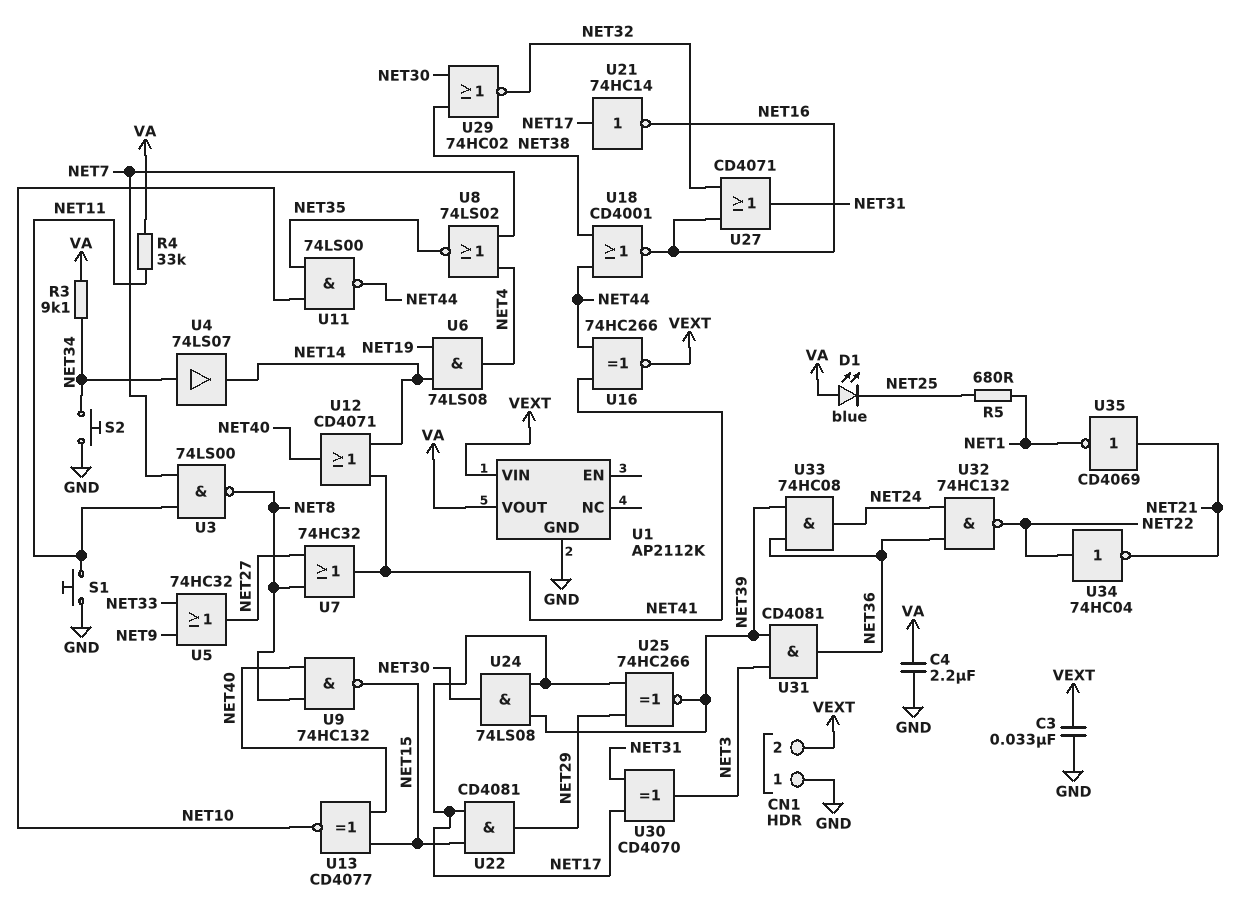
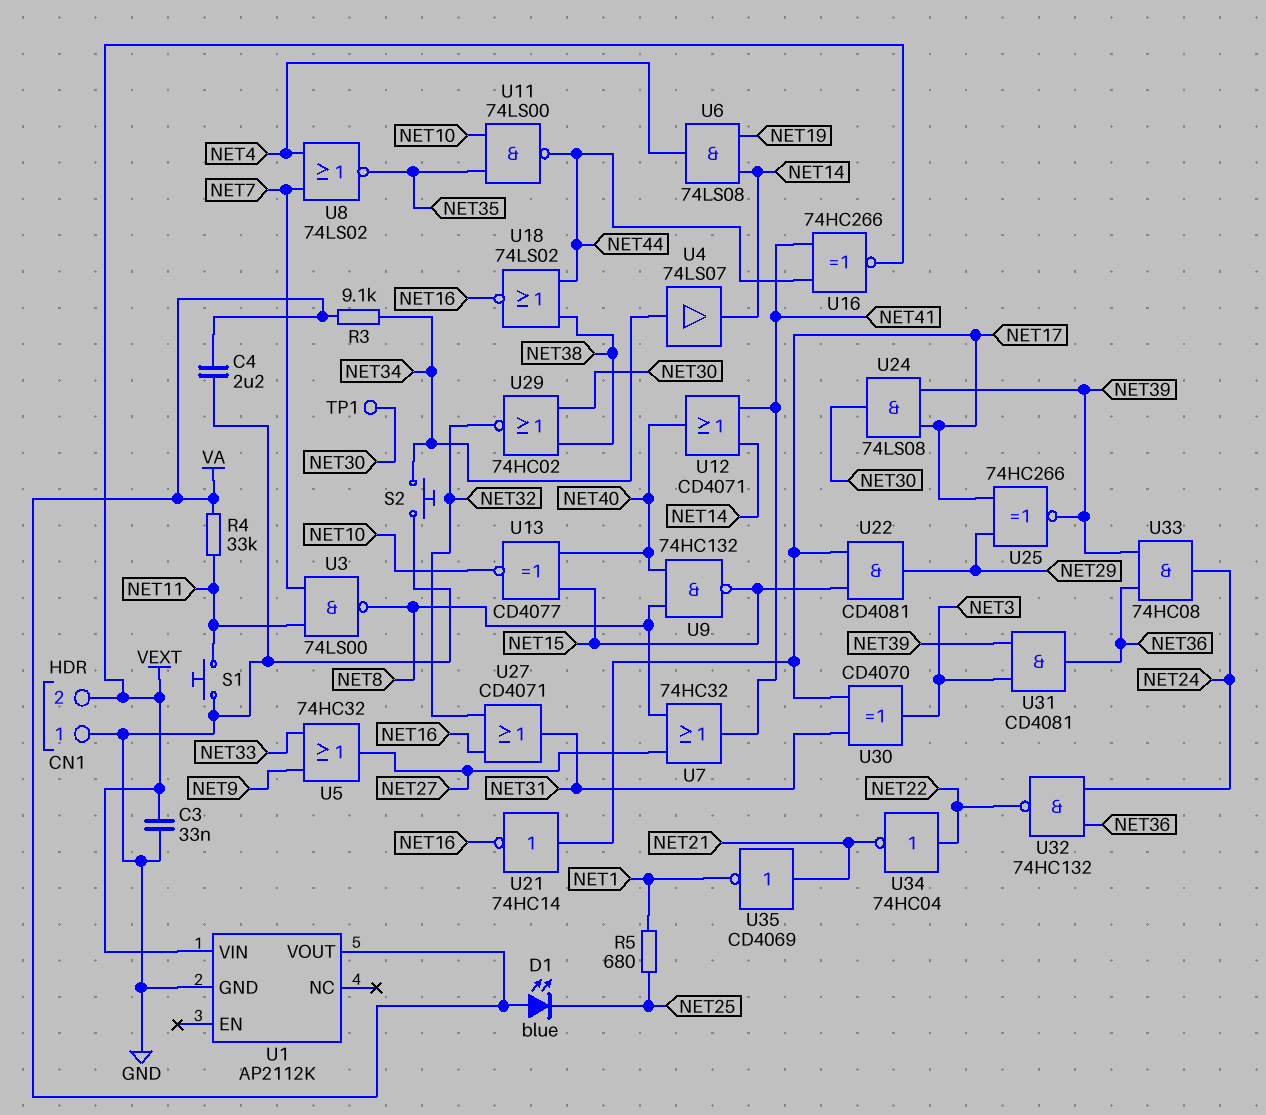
TP1: none -> test point (NET30)
U18: NOR CD4001 (in NET38, in NET44, out NET16) -> NOR 74LS02 (in NET38, in NET44, out NET16)

